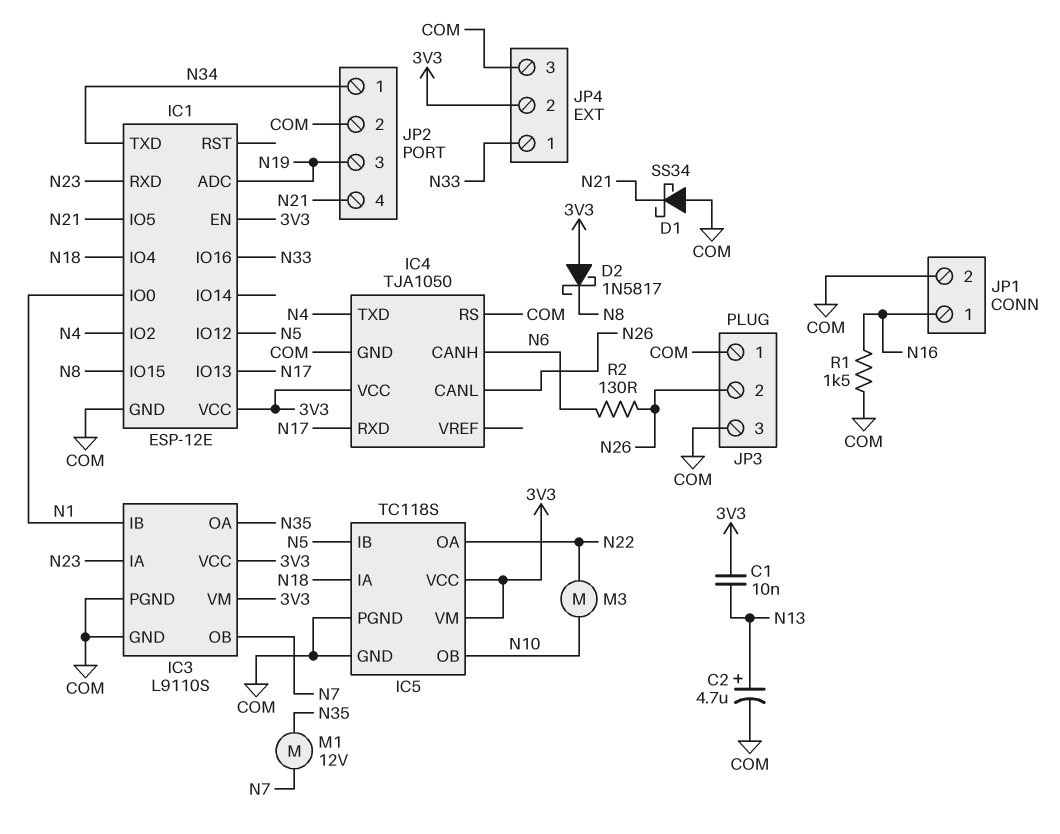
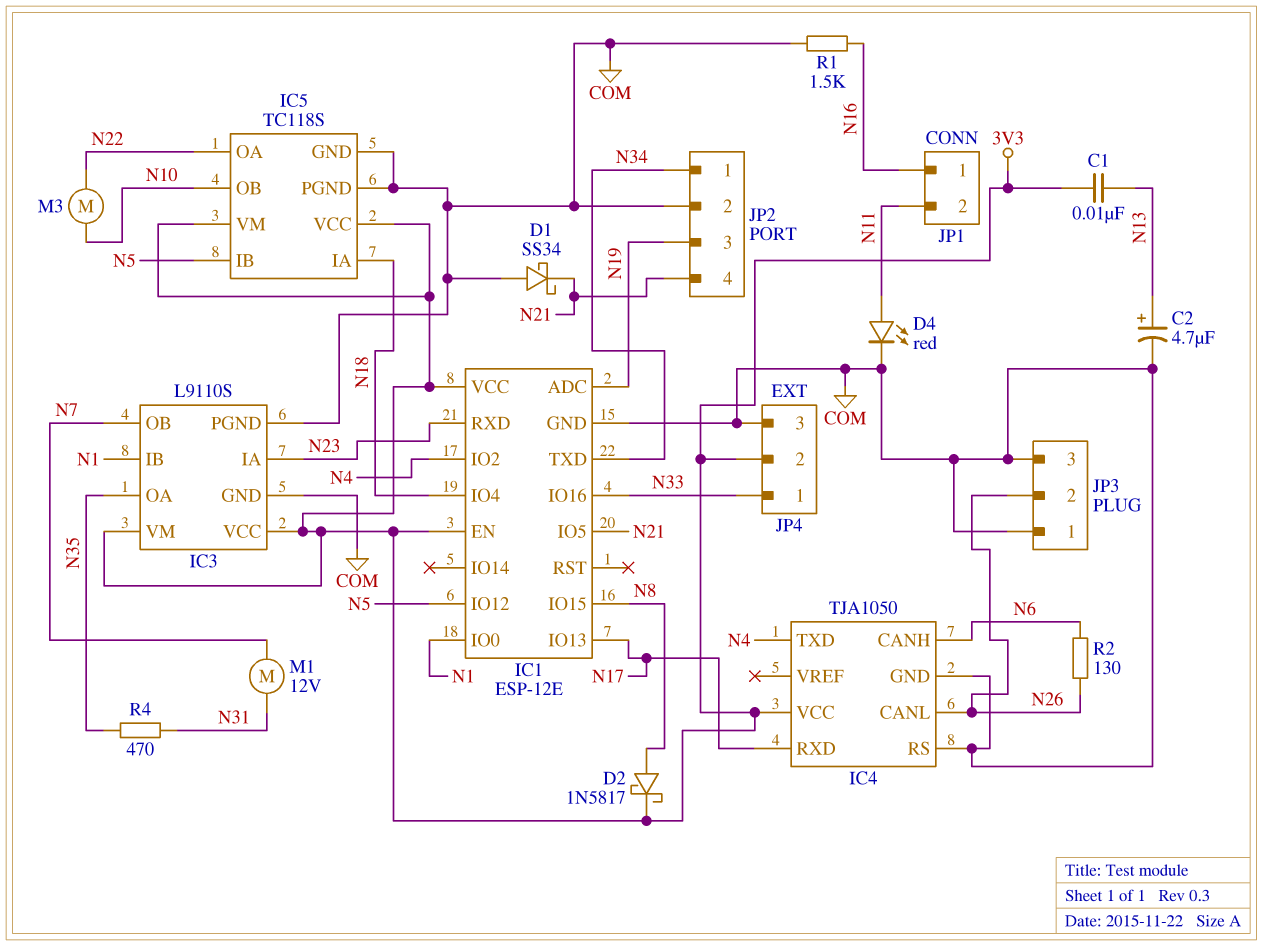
D2: schottky 1N5817 (A 3V3, K N8) -> schottky 1N5817 (A N8, K 3V3)
D4: none -> LED red (A N11, K COM)
JP1 pin 2: COM -> N11
M1: motor 12V (N7, N35) -> motor 12V (N7, N31)
R4: none -> 470 (N31, N35)

